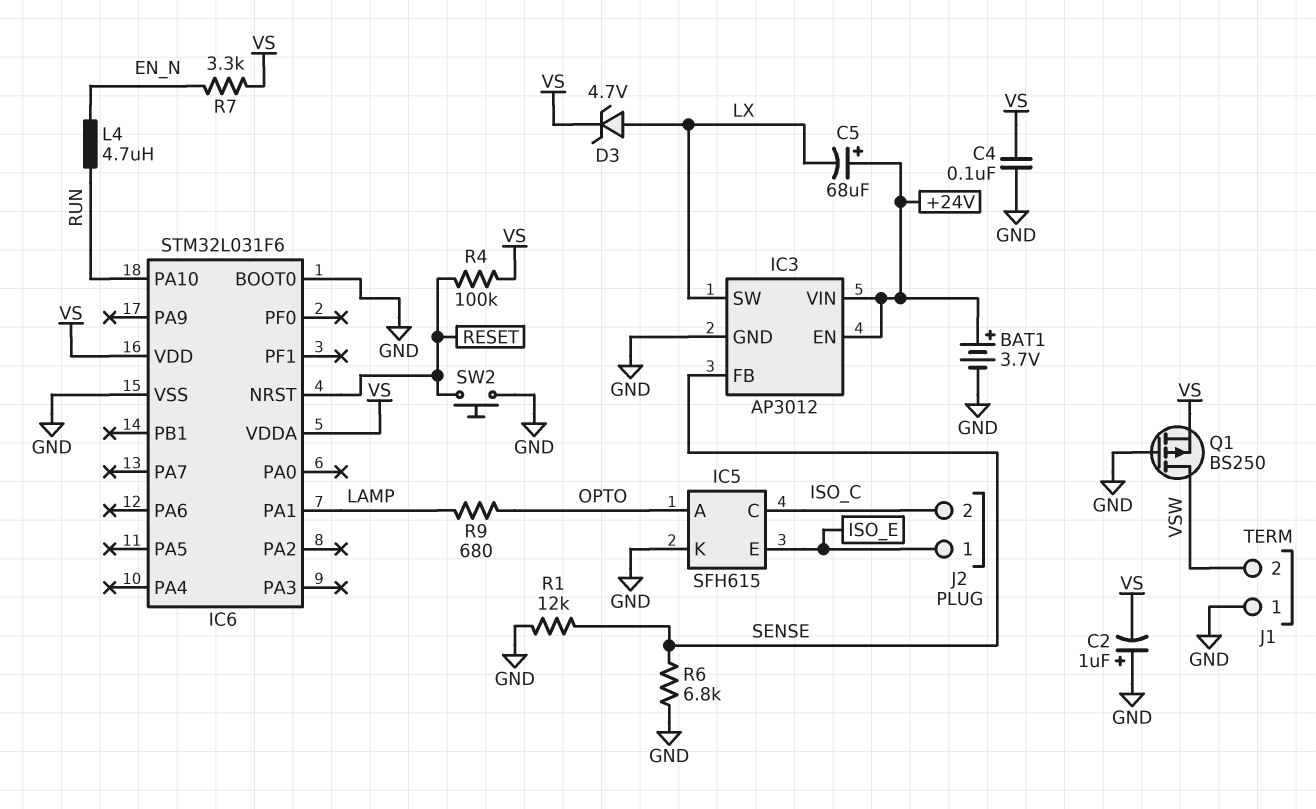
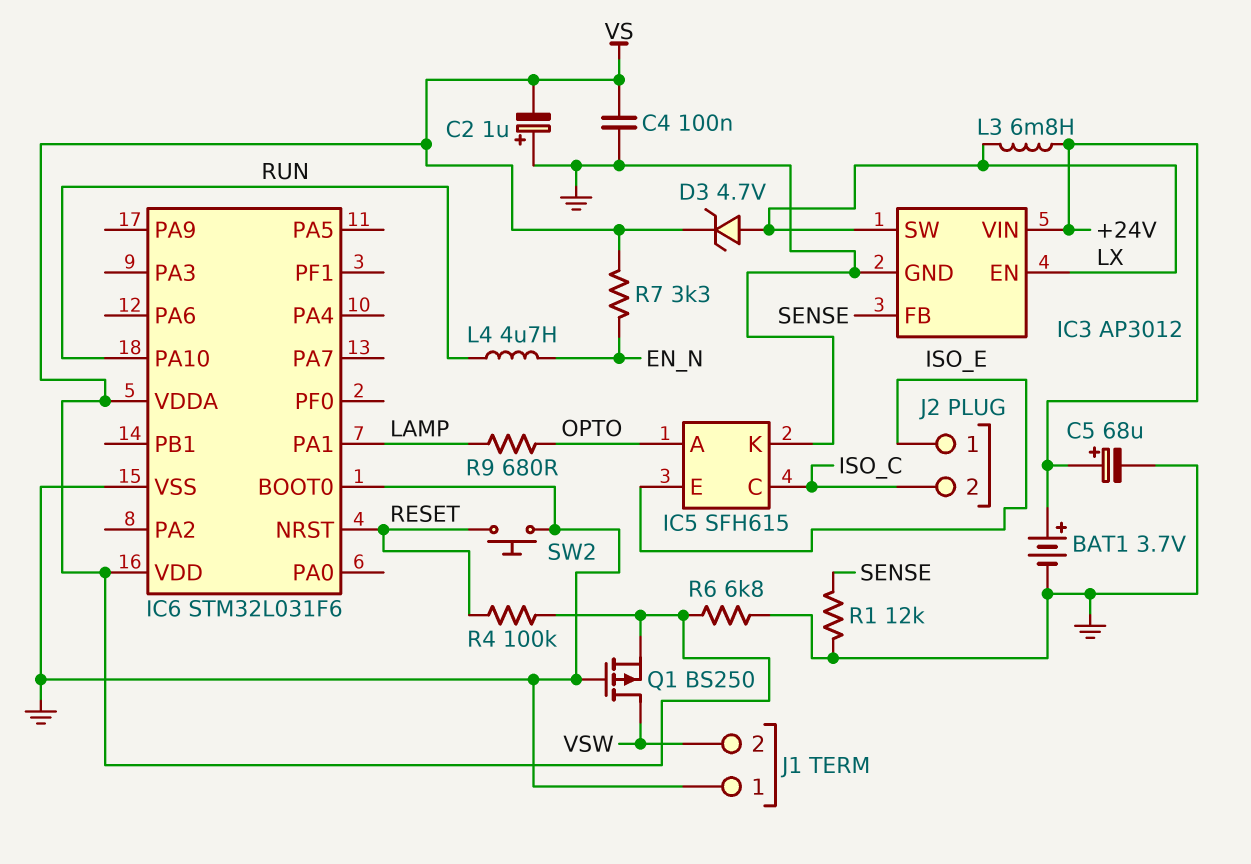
C5: 68uF (plus +24V, minus LX) -> 68uF (plus +24V, minus GND)
IC3 pin EN: +24V -> LX
L3: none -> 6.8mH (+24V, LX)
R6: 6.8k (GND, SENSE) -> 6.8k (GND, VS)

